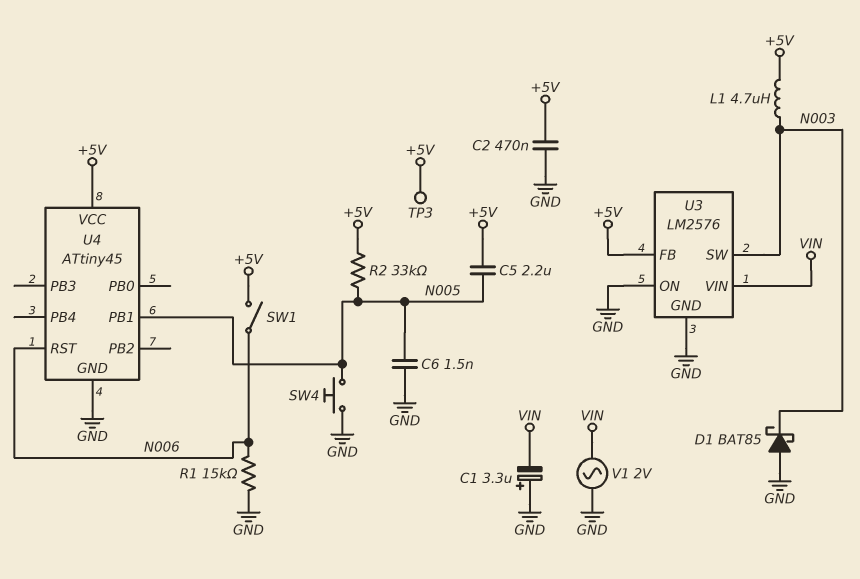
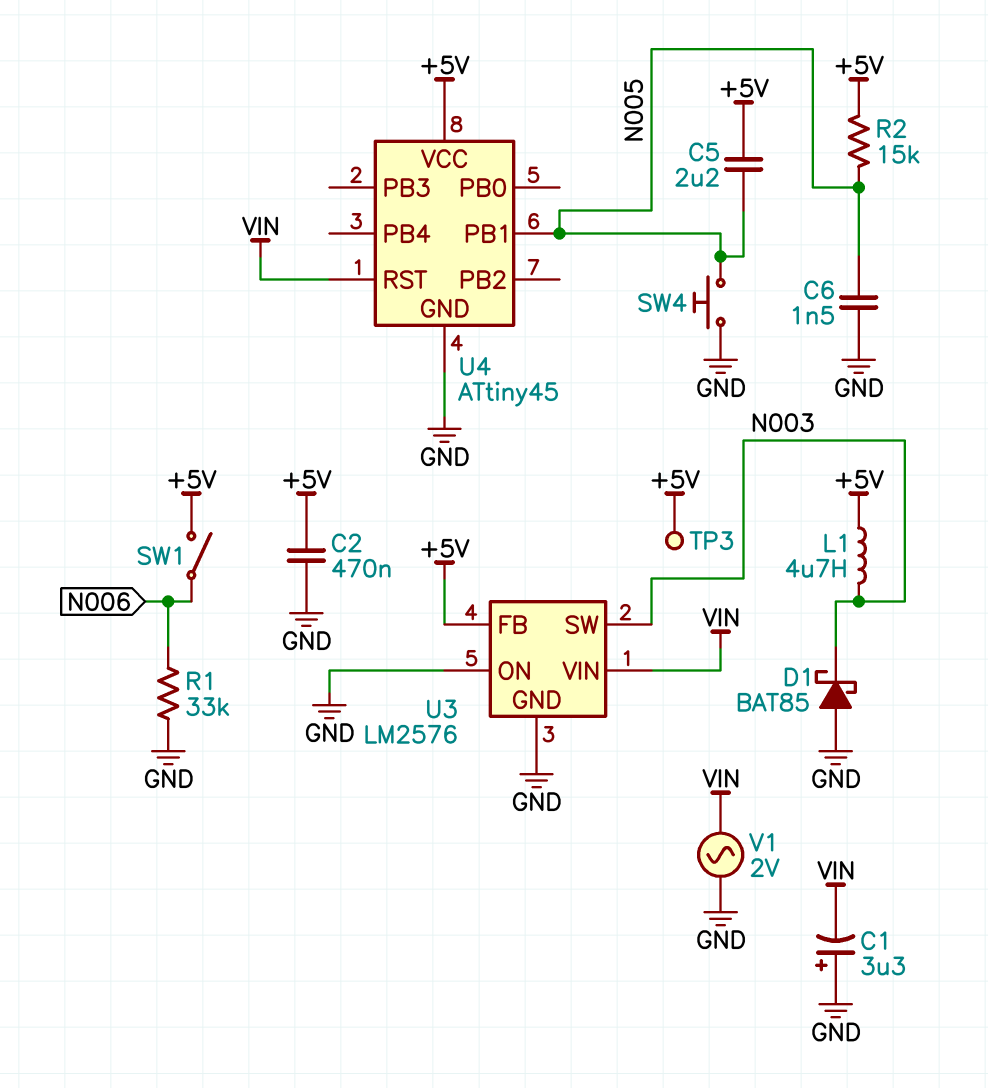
R1: 15k (GND, N006) -> 33k (GND, N006)
R2: 33k (+5V, N005) -> 15k (+5V, N005)
U4 pin RST: N006 -> VIN

